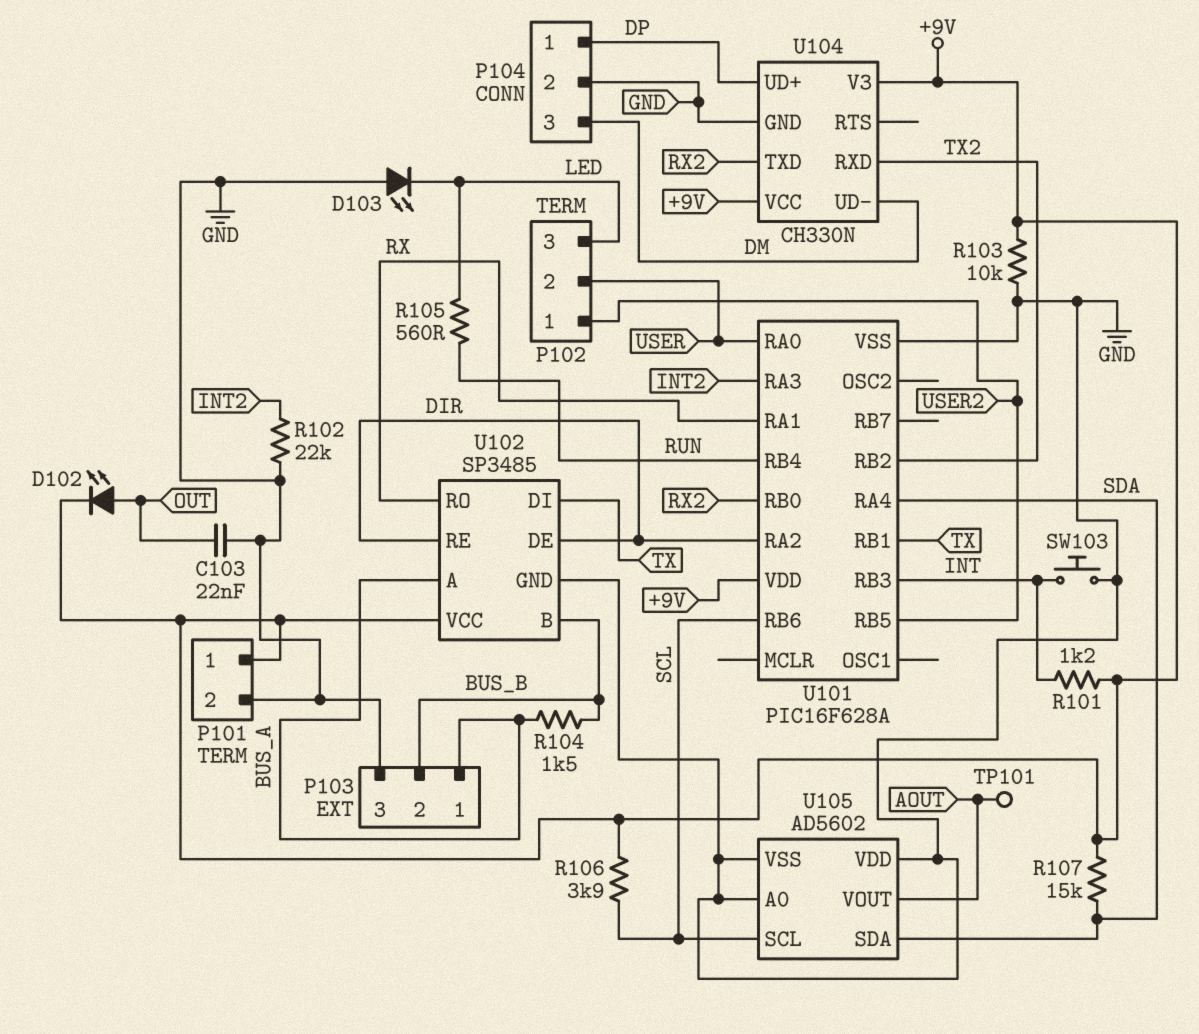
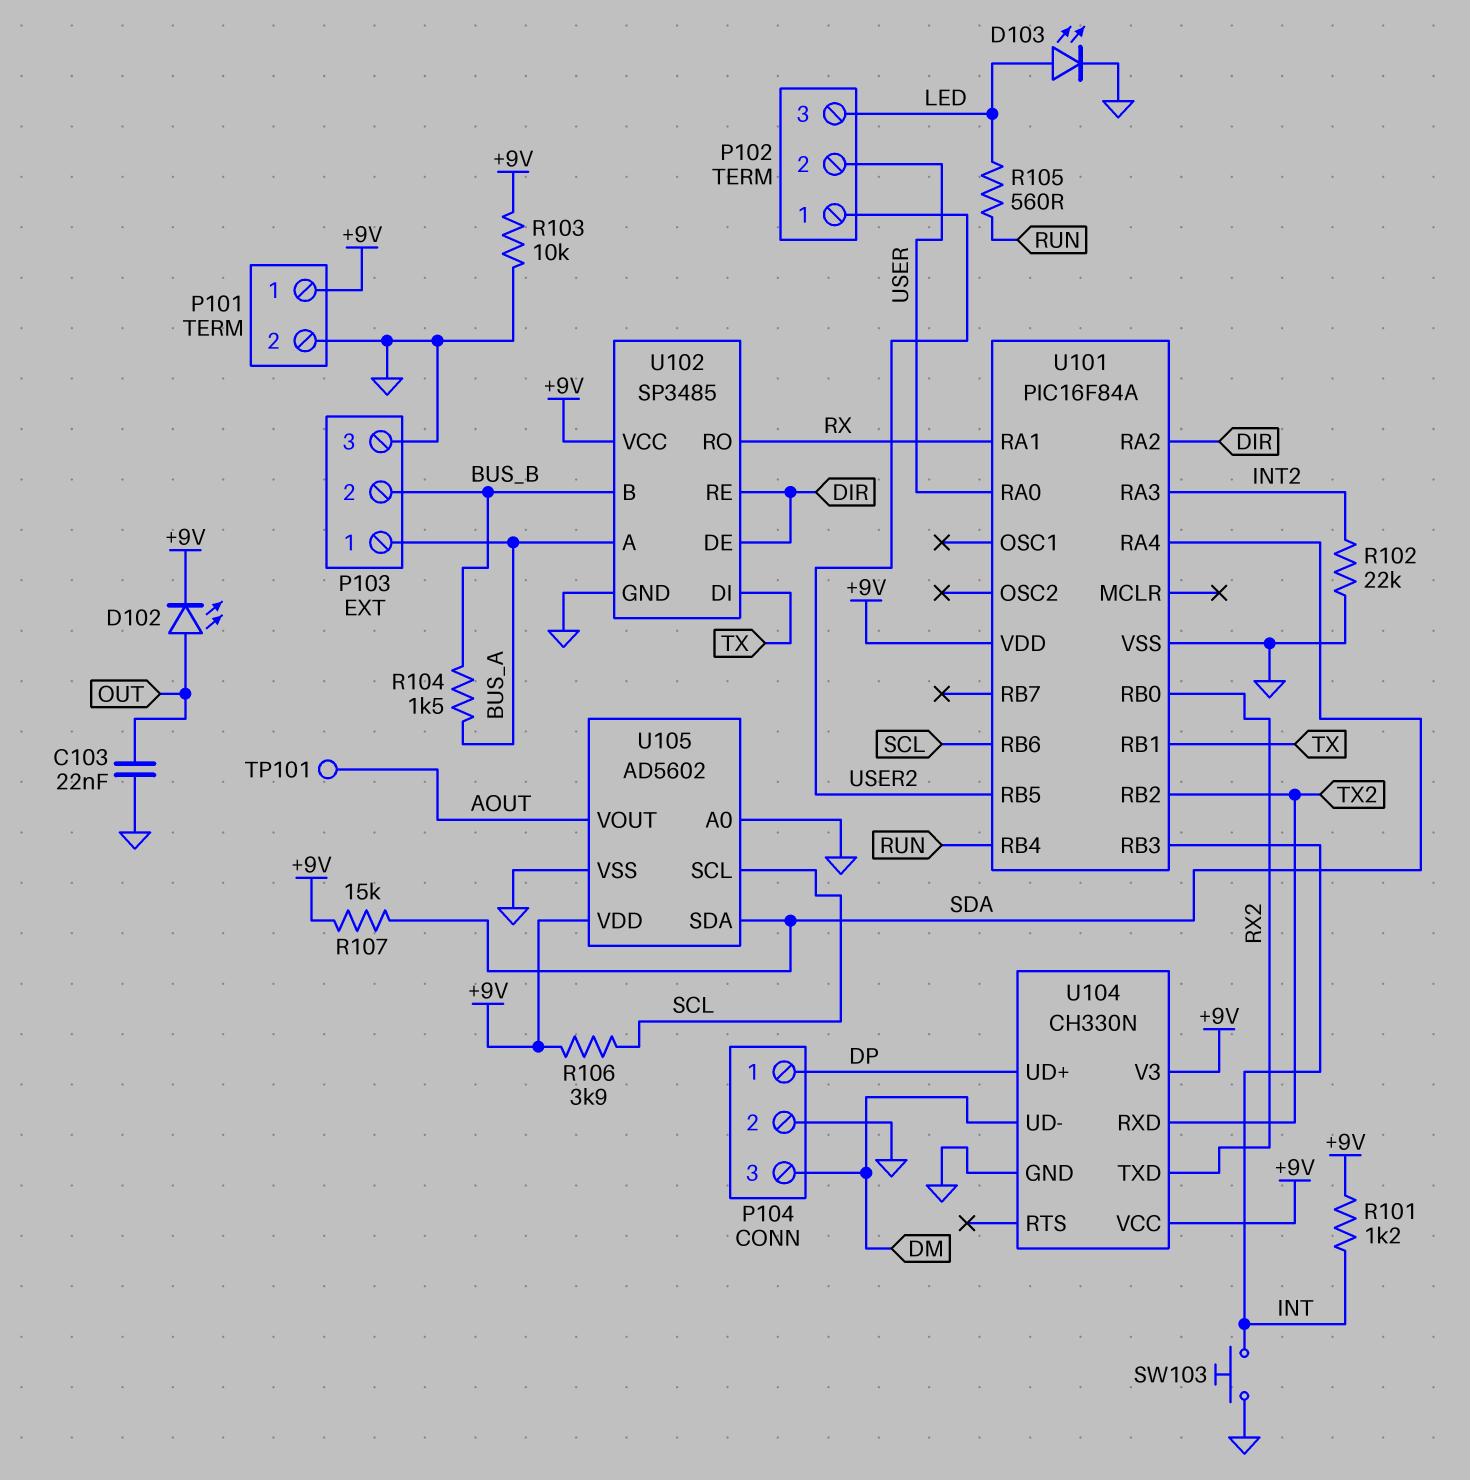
D103: LED (A GND, K LED) -> LED (A LED, K GND)
U101: PIC16F628A -> PIC16F84A
U105 pin VDD: GND -> +9V

